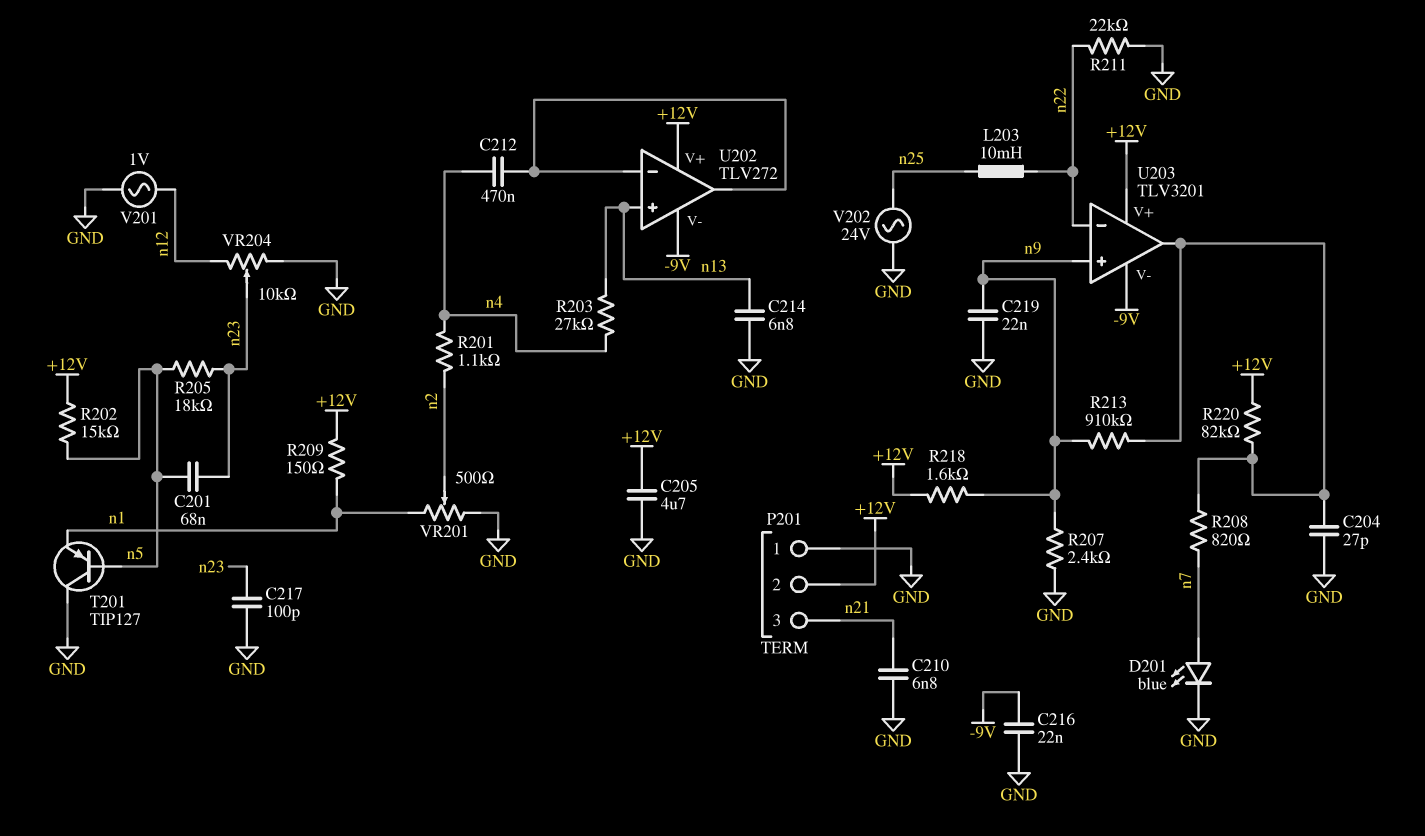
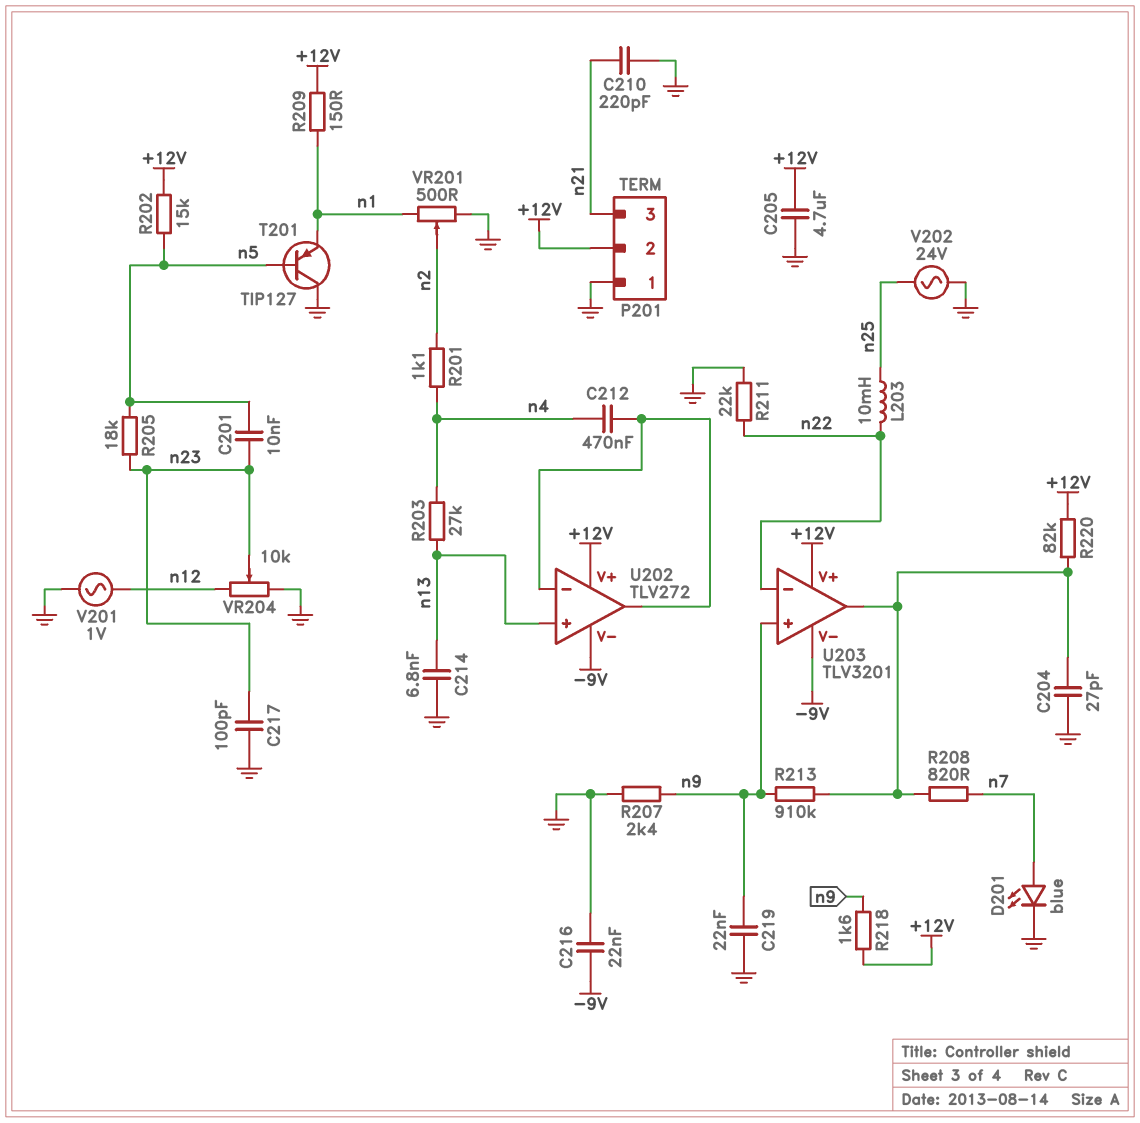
C201: 68nF (n5, n23) -> 10nF (n5, n23)
C210: 6.8nF (GND, n21) -> 220pF (GND, n21)

